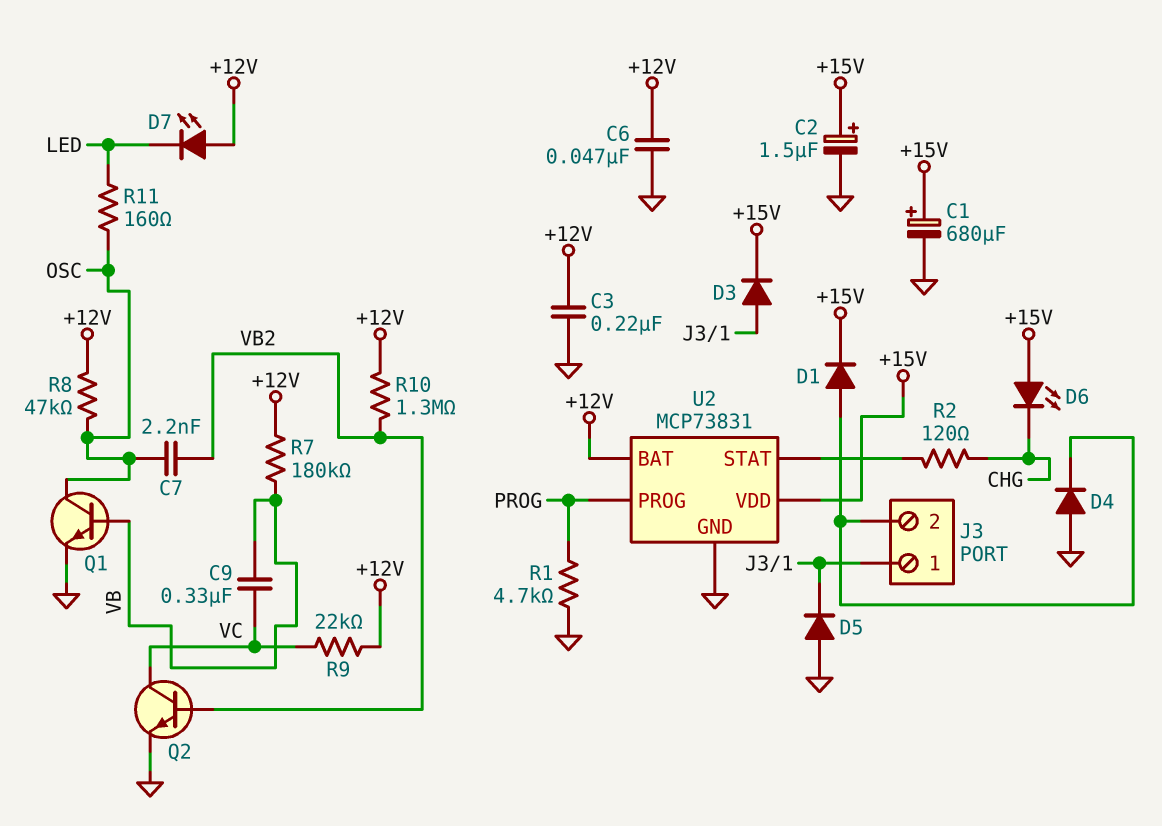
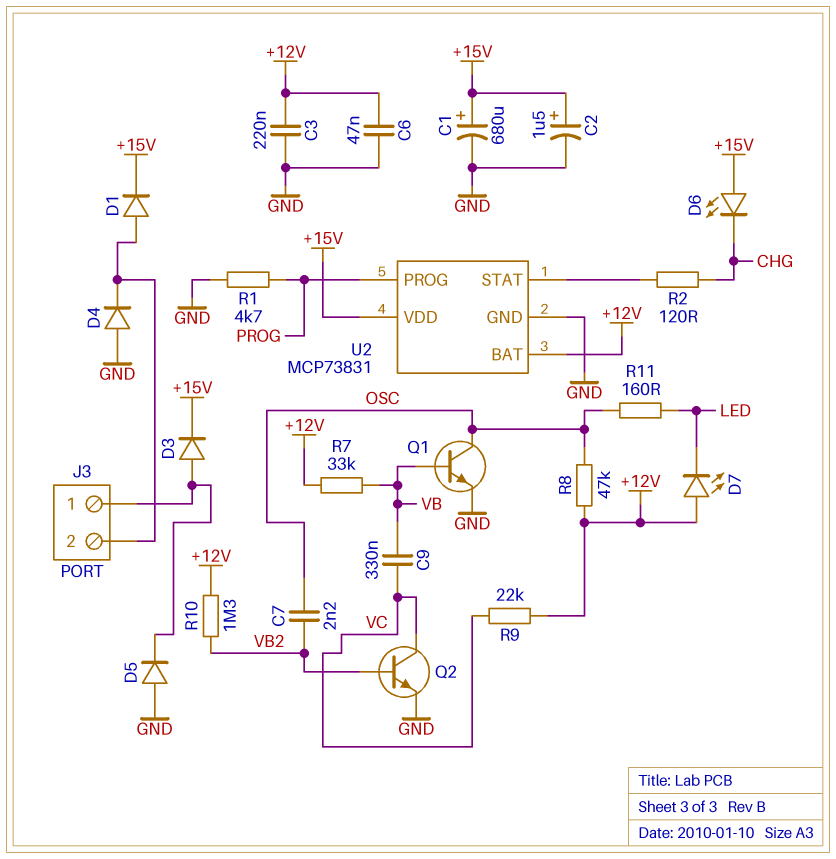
R7: 180k (+12V, VB) -> 33k (+12V, VB)

